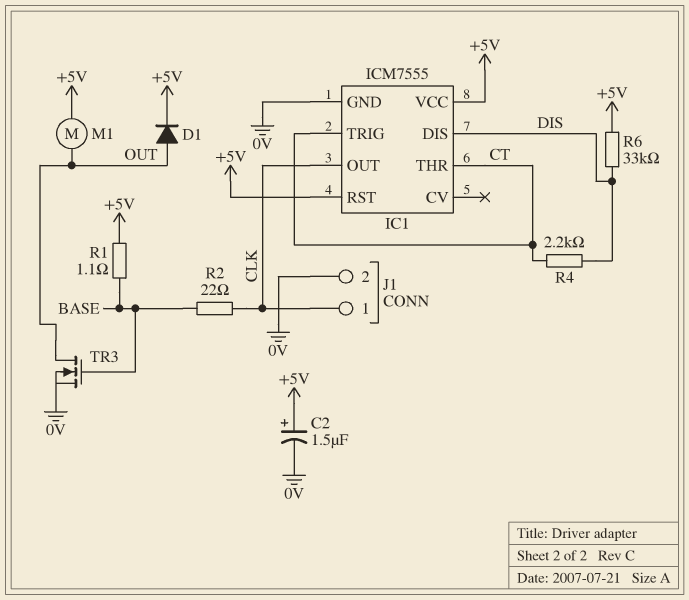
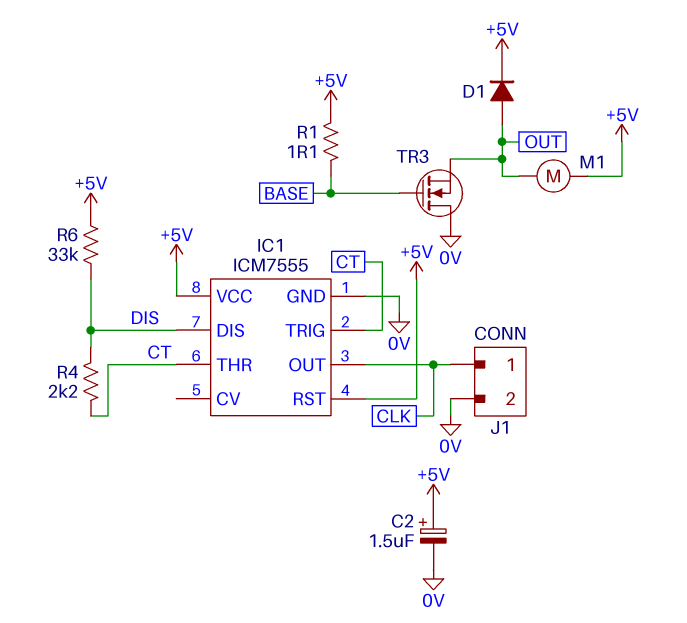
R2: 22 (BASE, CLK) -> none
TR3: NMOS (G BASE, D OUT, S 0V) -> NMOS (G BASE, D 0V, S OUT)

